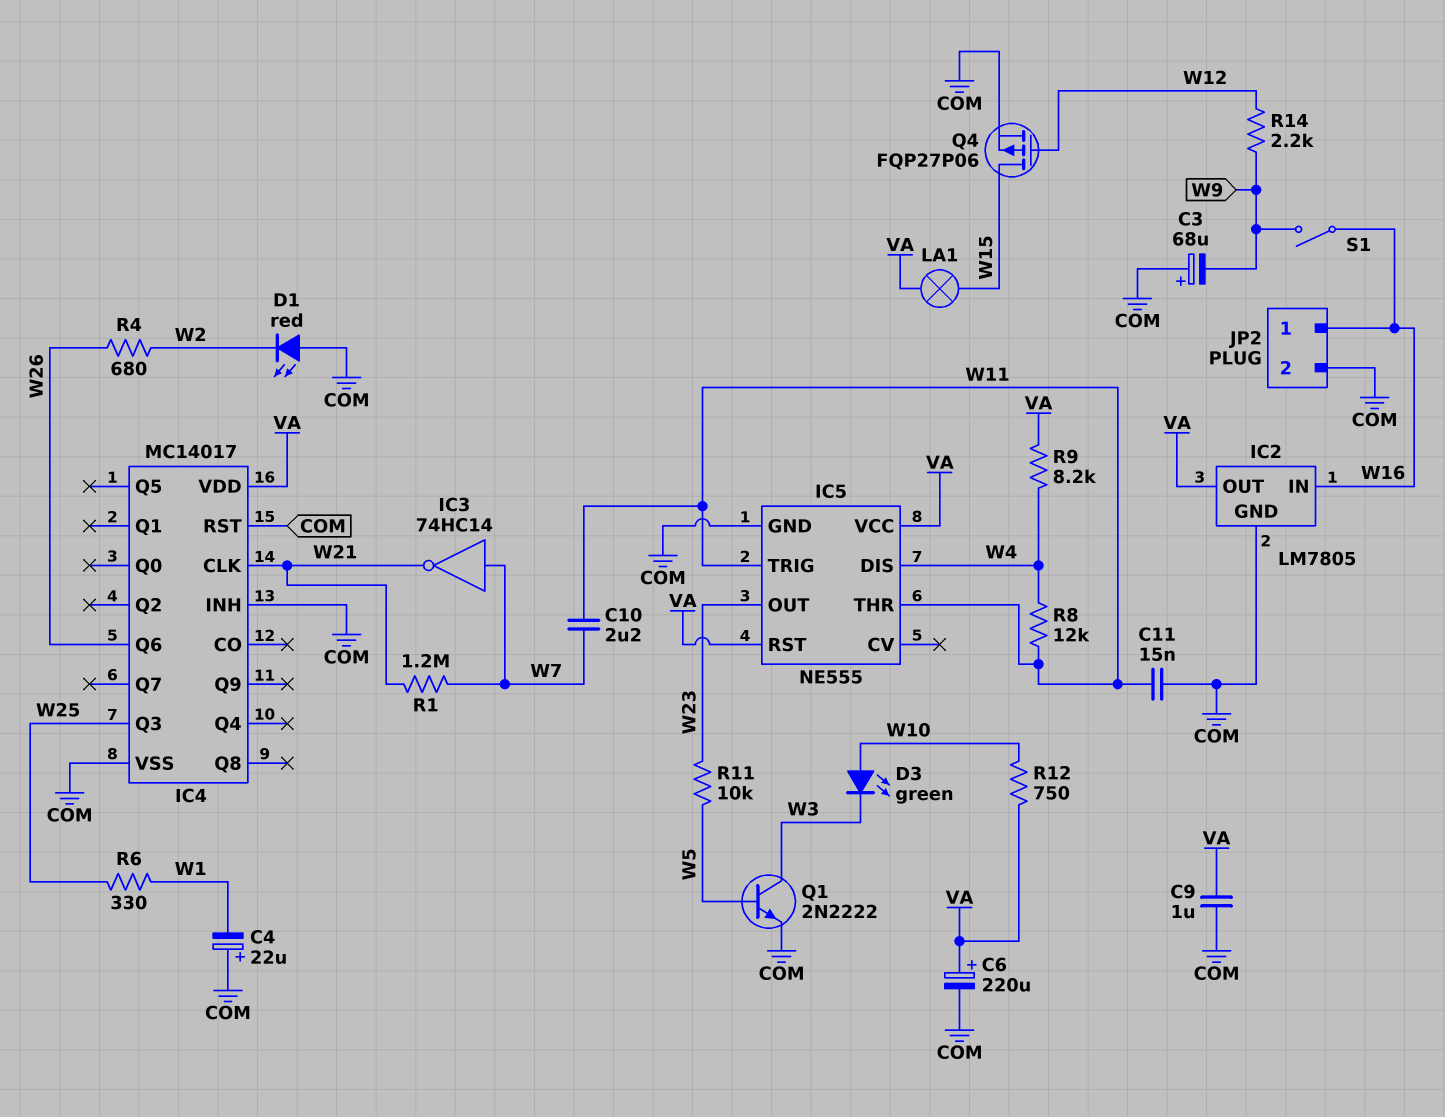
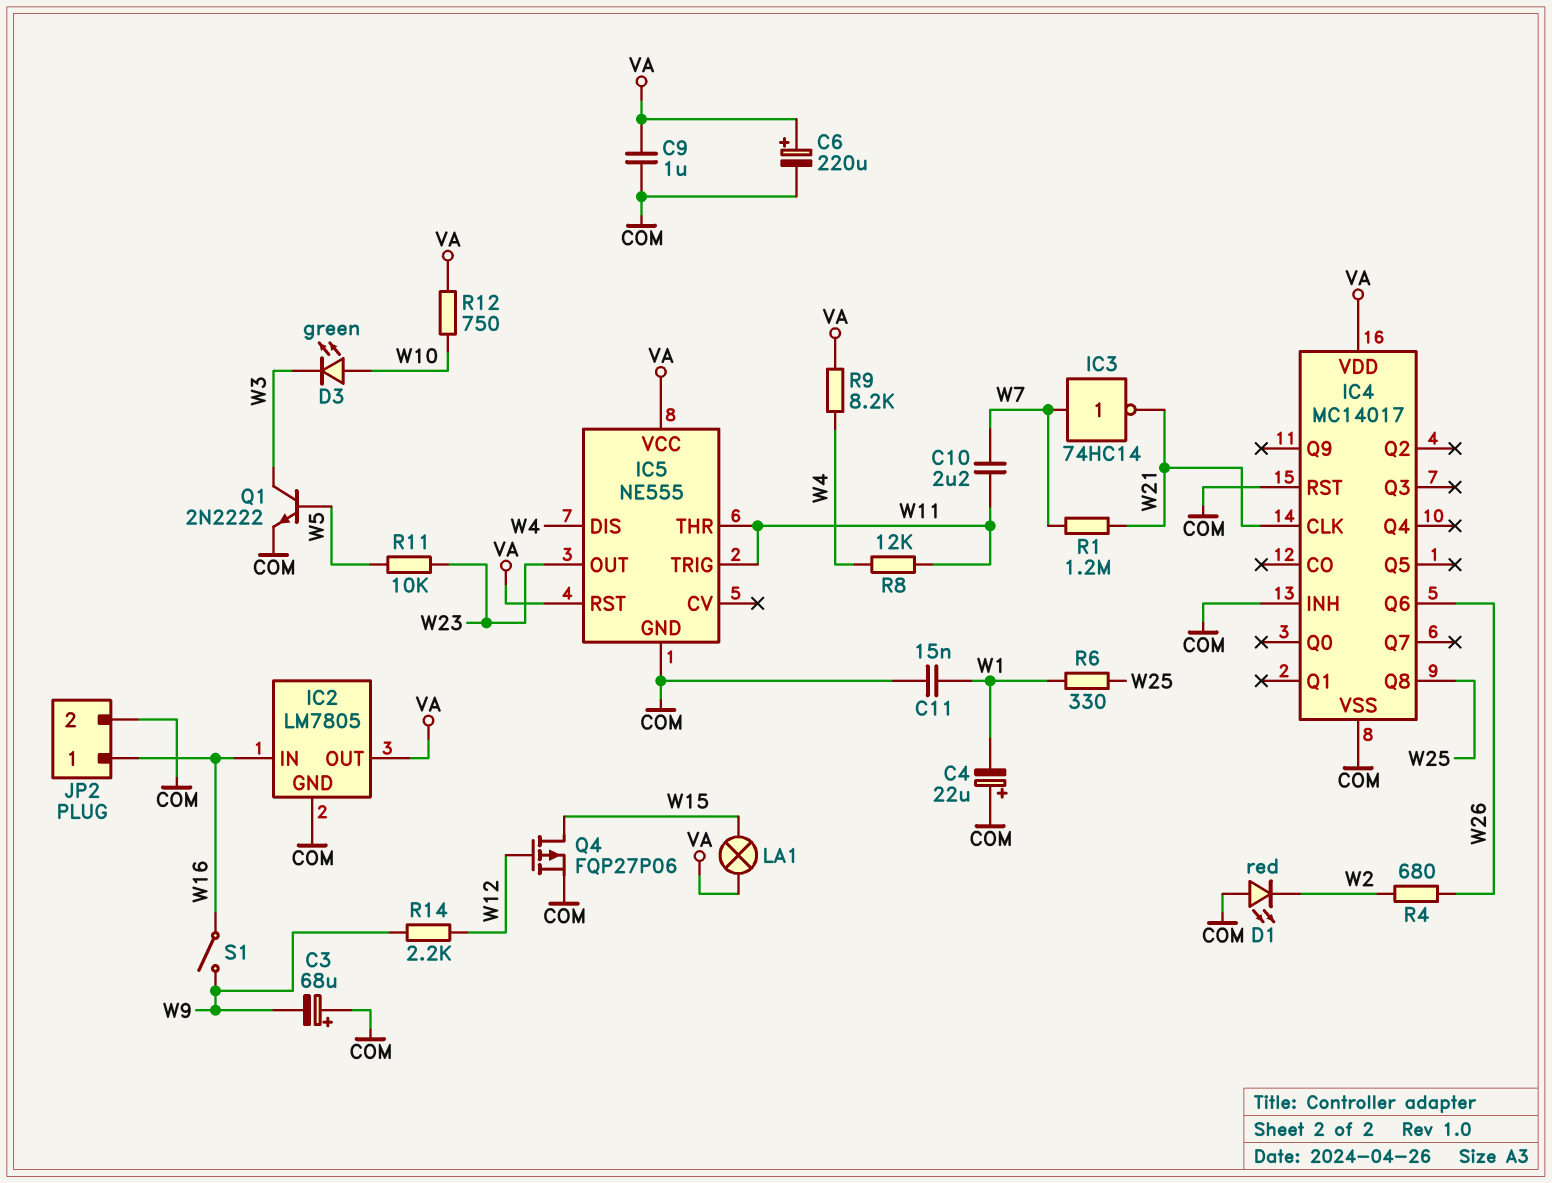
C11: 15nF (COM, W11) -> 15nF (COM, W1)
IC4 pin Q3: W25 -> none
IC4 pin Q8: none -> W25

